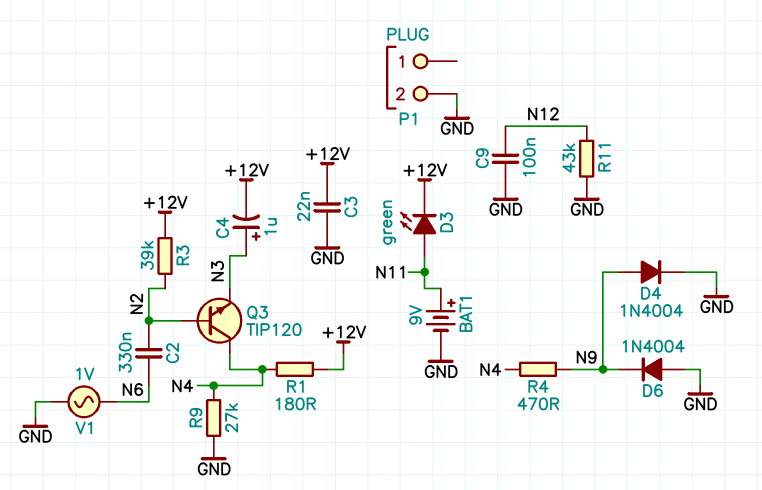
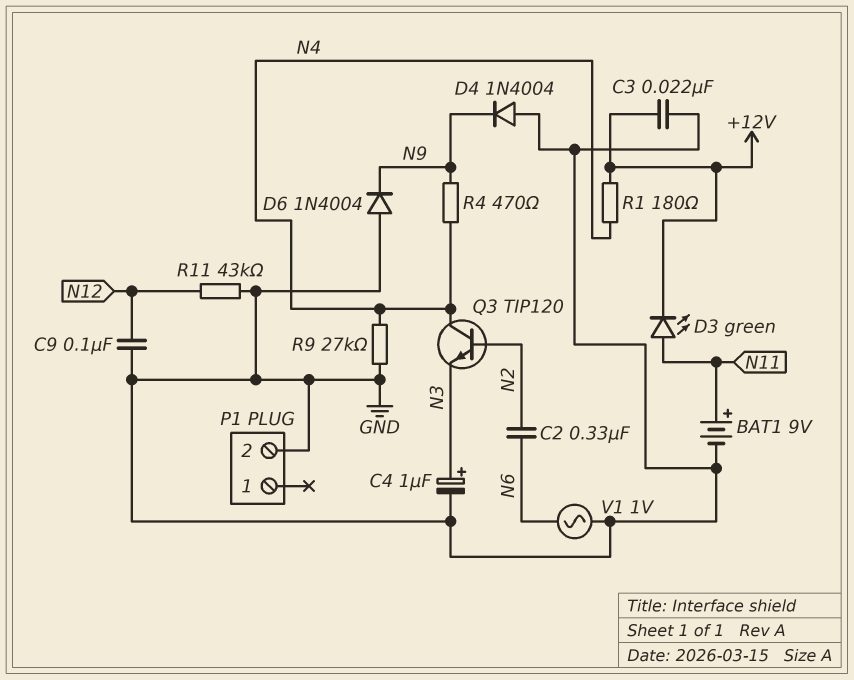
C4: 1uF (plus N3, minus +12V) -> 1uF (plus N3, minus GND)
D4: diode 1N4004 (A N9, K GND) -> diode 1N4004 (A GND, K N9)
R3: 39k (+12V, N2) -> none

